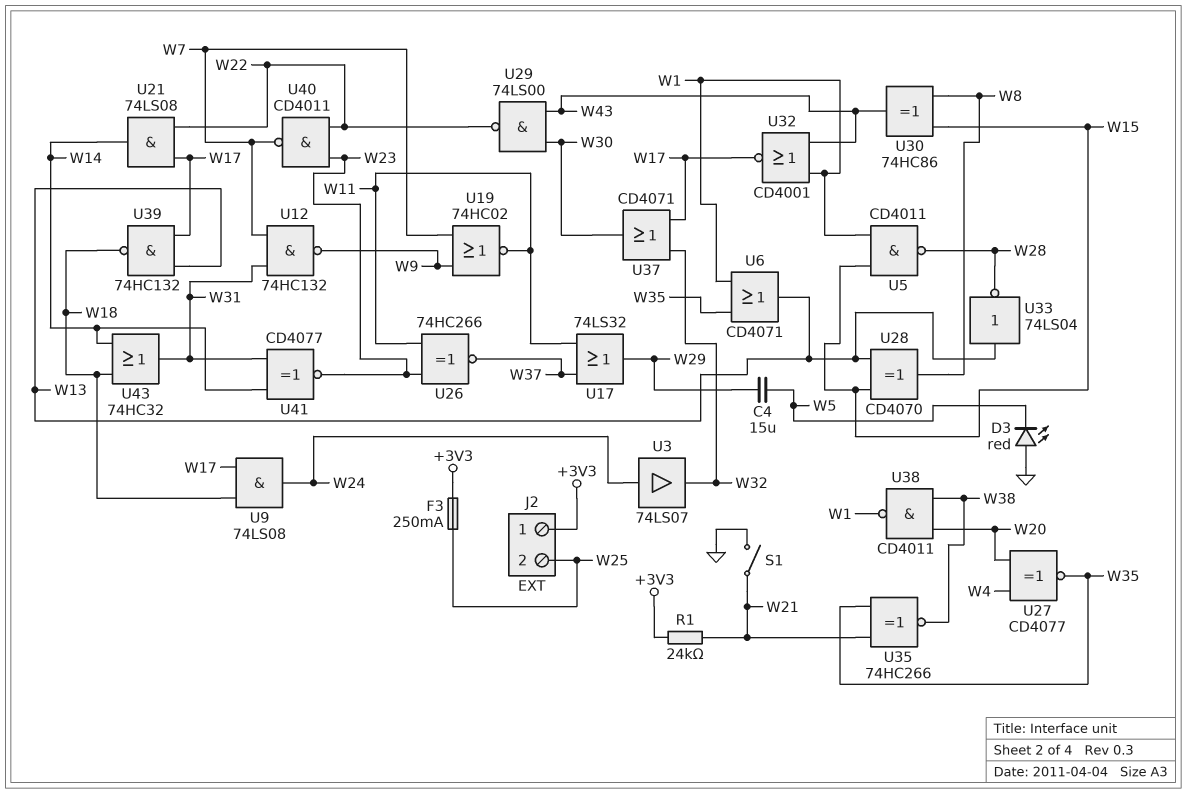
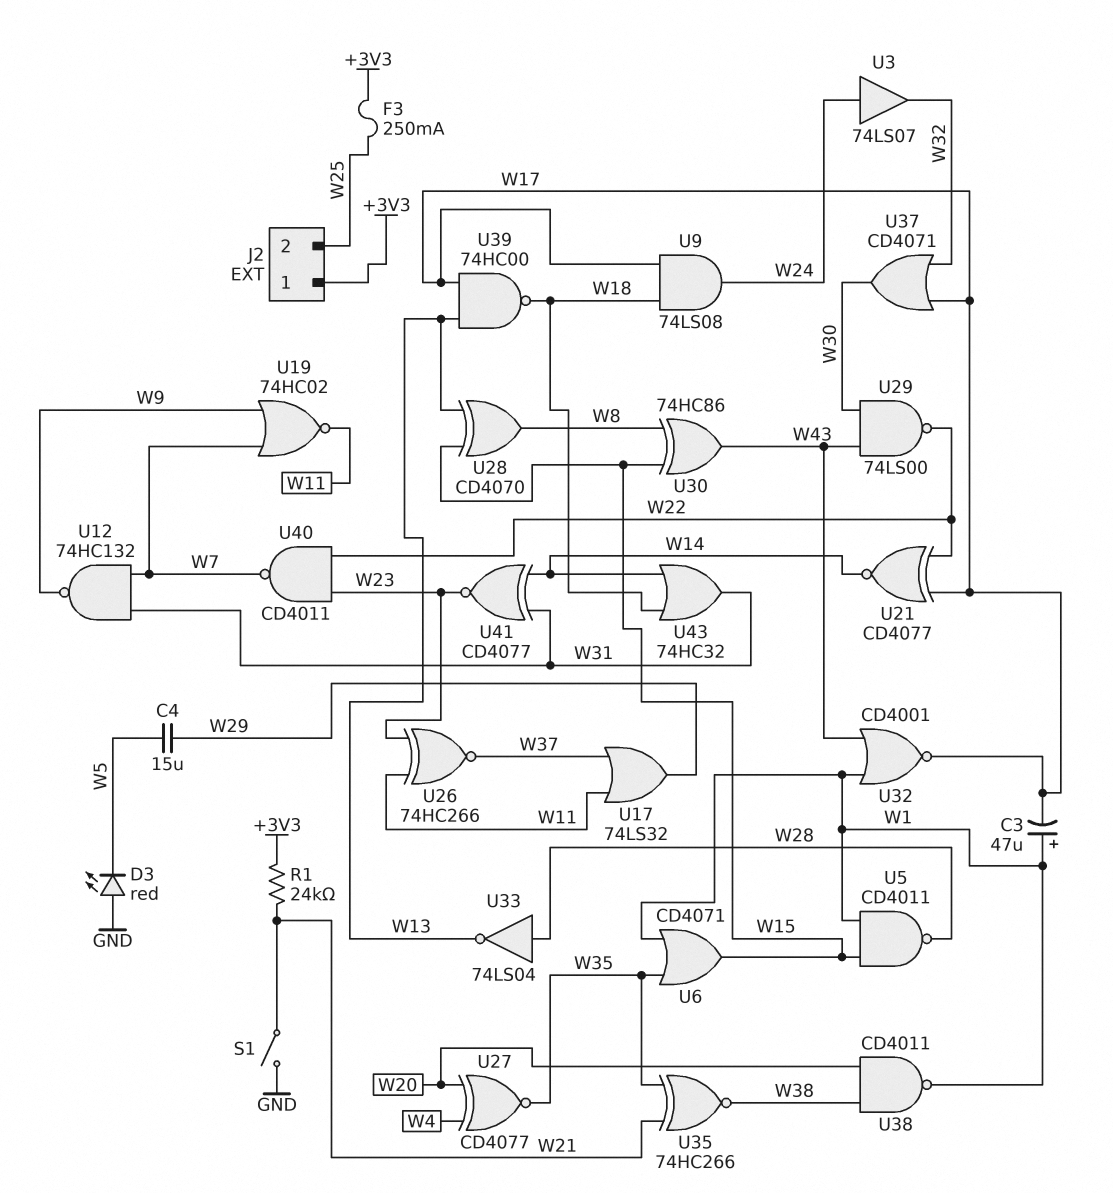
C3: none -> 47uF (plus W1, minus W17)
U6: OR CD4071 (in W1, in W35, out W13) -> OR CD4071 (in W1, in W35, out W15)
U21: AND 74LS08 (in W17, in W22, out W14) -> XNOR CD4077 (in W17, in W22, out W14)
U33: NOT 74LS04 (in W13, out W28) -> NOT 74LS04 (in W28, out W13)
U39: NAND 74HC132 (in W13, in W17, out W18) -> NAND 74HC00 (in W13, in W17, out W18)

